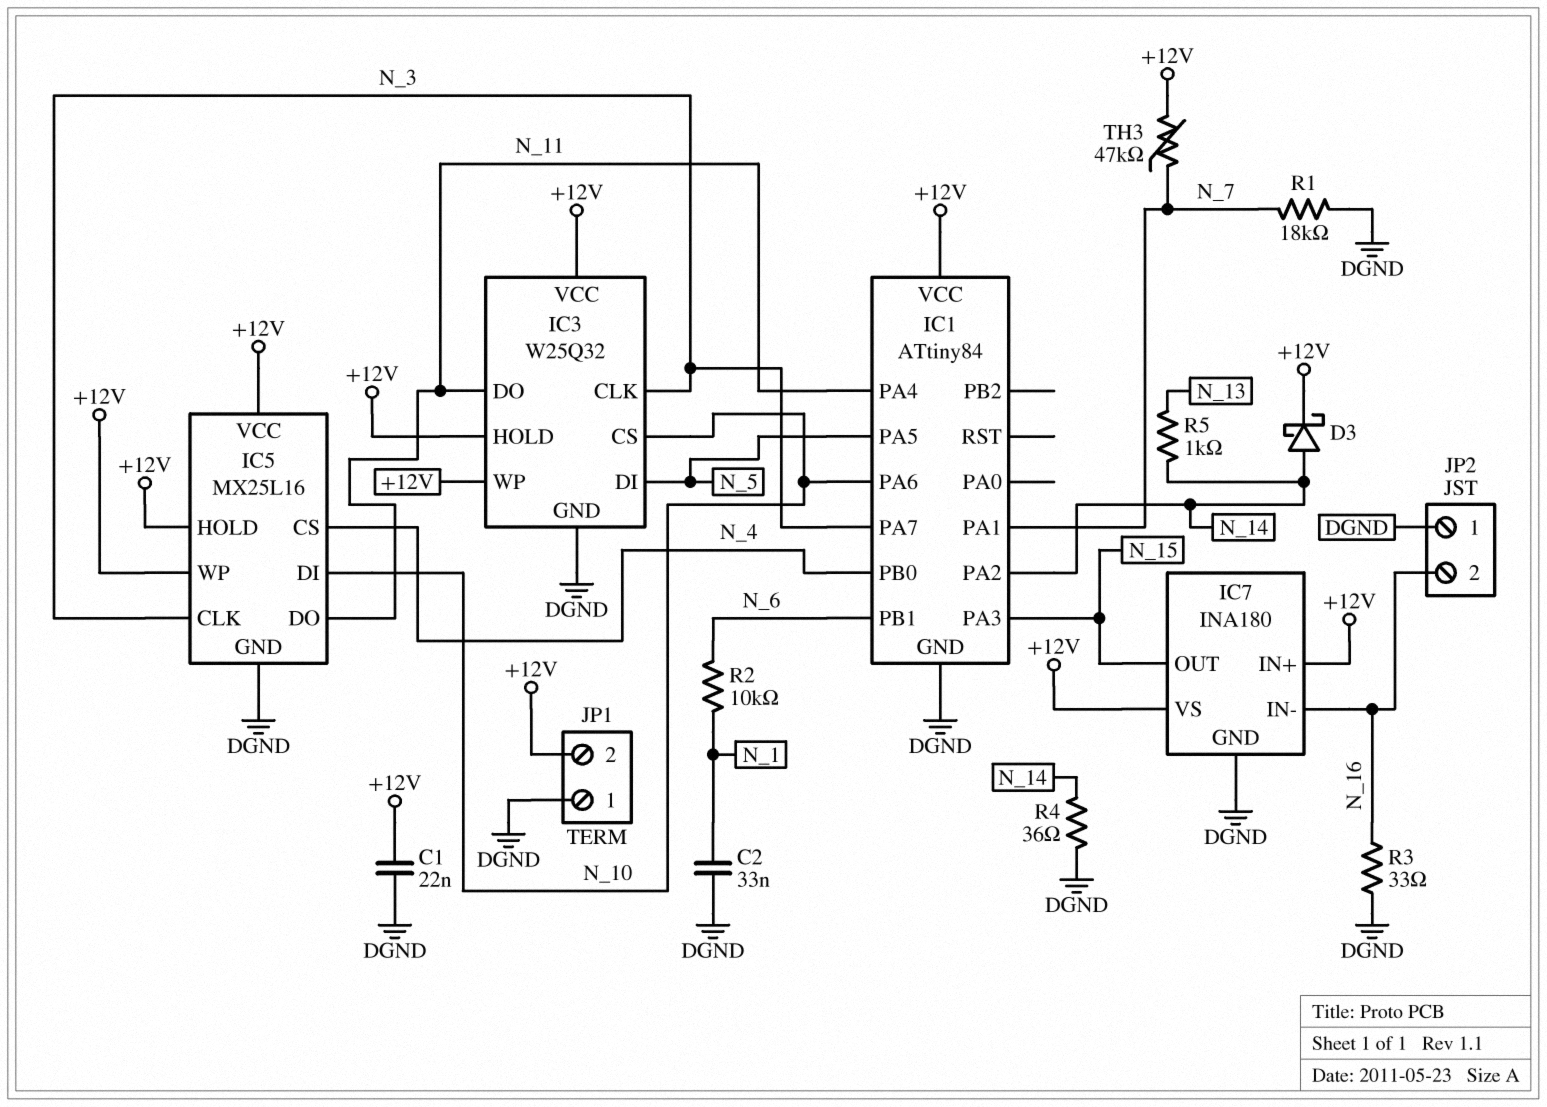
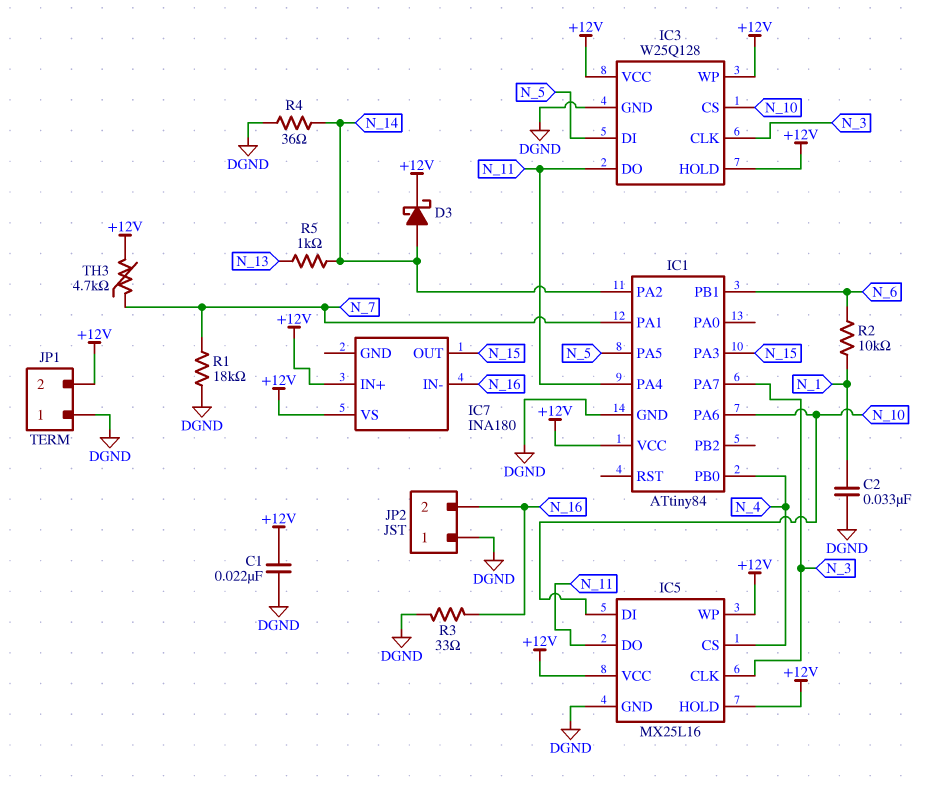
IC3: W25Q32 -> W25Q128
IC7 pin GND: DGND -> none
TH3: 47k (+12V, N_7) -> 4.7k (+12V, N_7)

